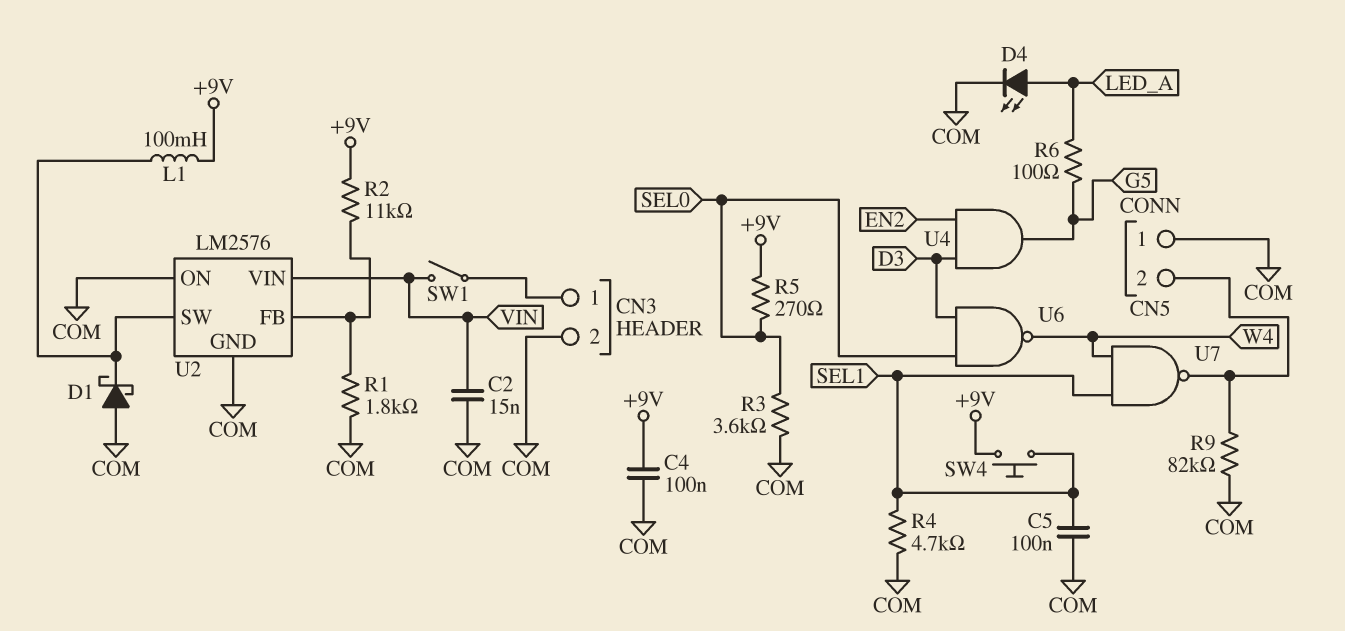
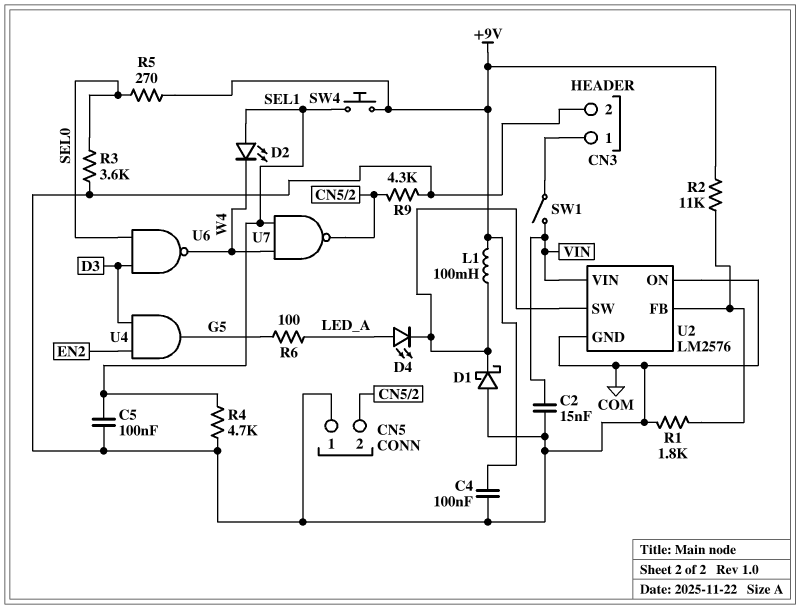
D2: none -> LED (A SEL1, K W4)
D4: LED (A LED_A, K COM) -> LED (A LED_A, K U2/SW)
R9: 82k (CN5/2, COM) -> 4.3k (CN5/2, COM)

